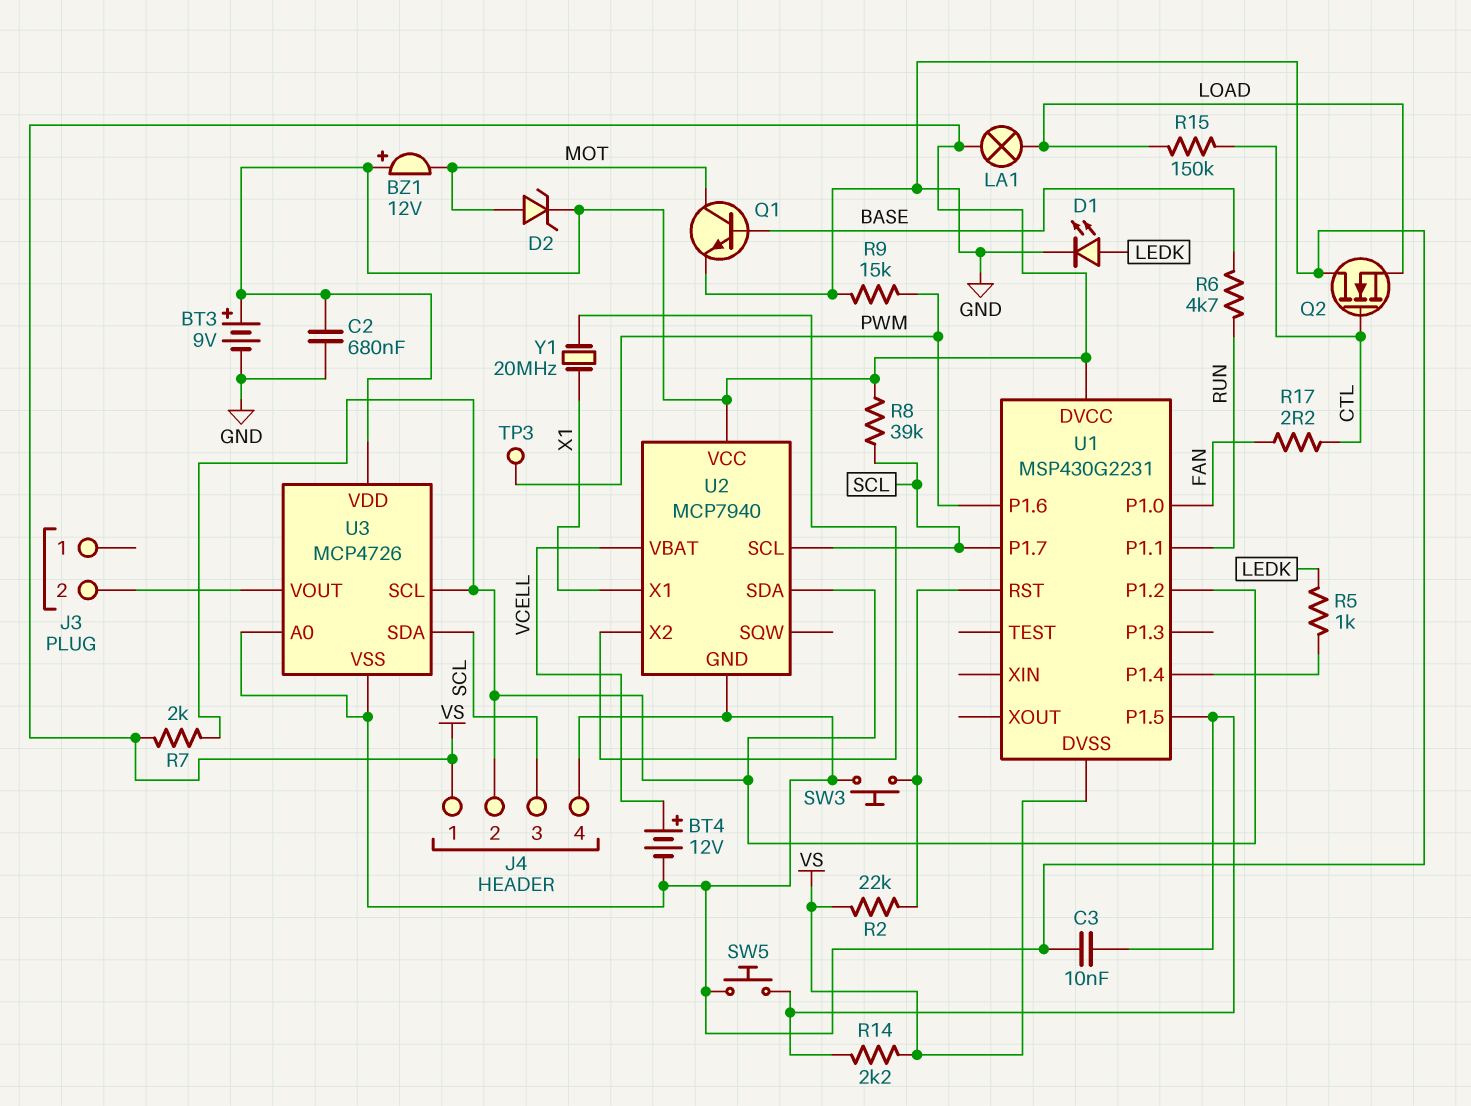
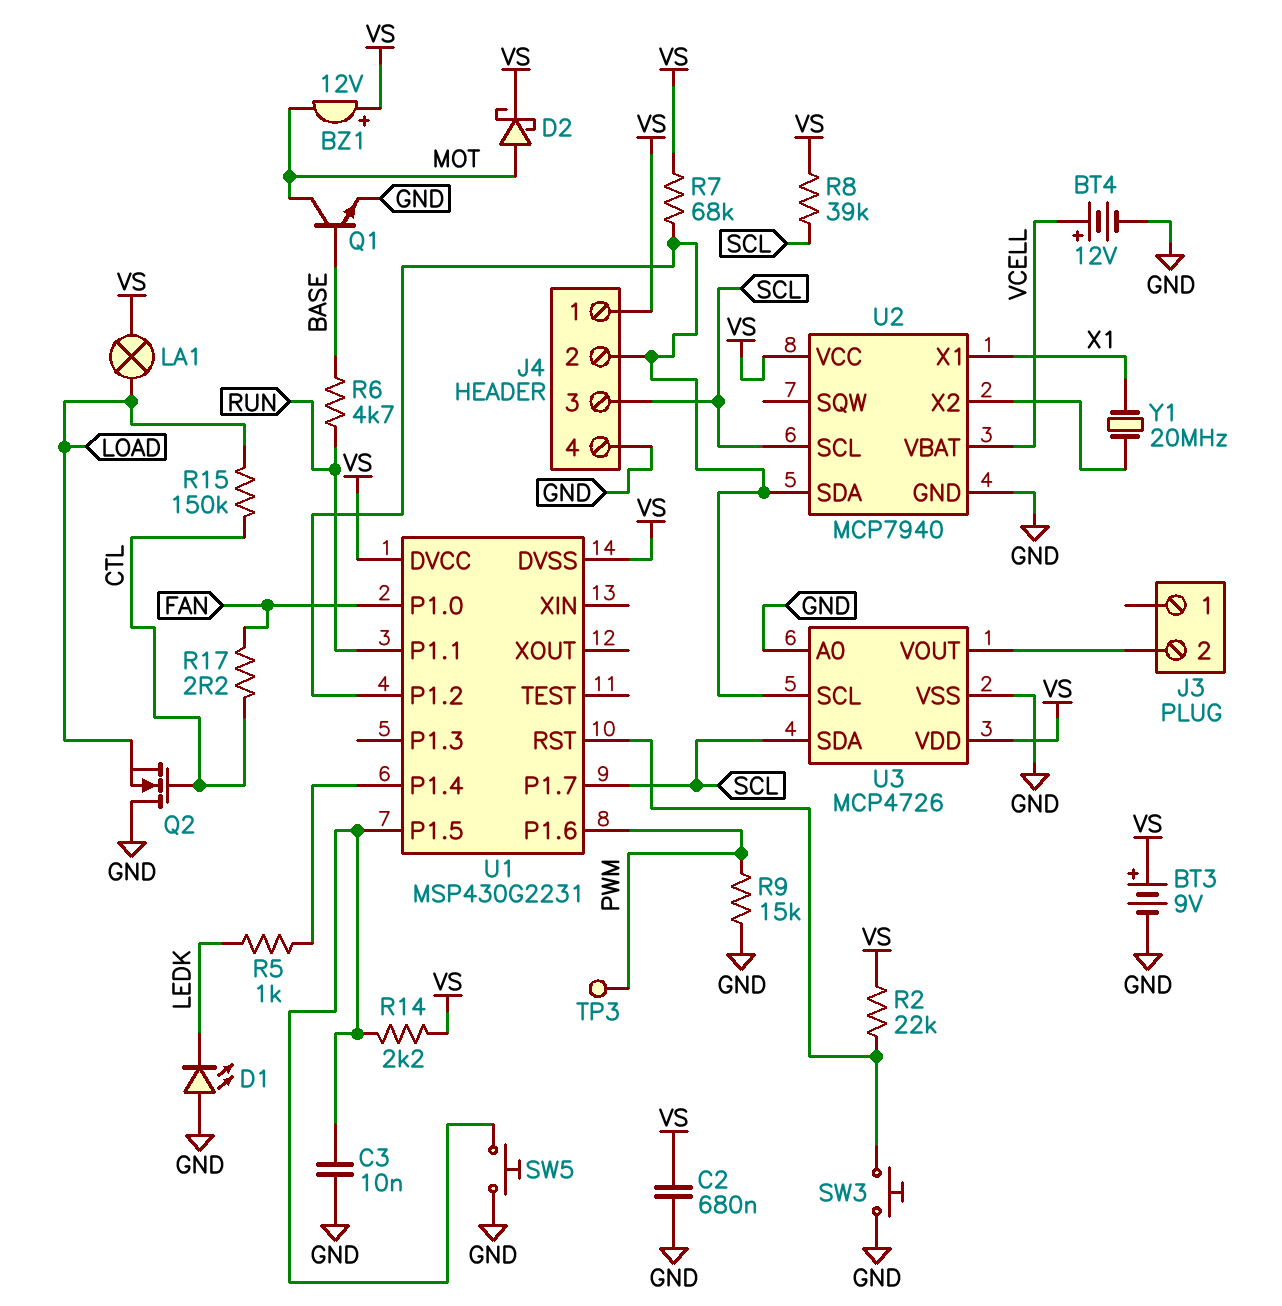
D1: LED (A LEDK, K GND) -> LED (A GND, K LEDK)
D2: zener (A MOT, K VS) -> schottky (A MOT, K VS)
R7: 2k (J4/2, VS) -> 68k (J4/2, VS)

